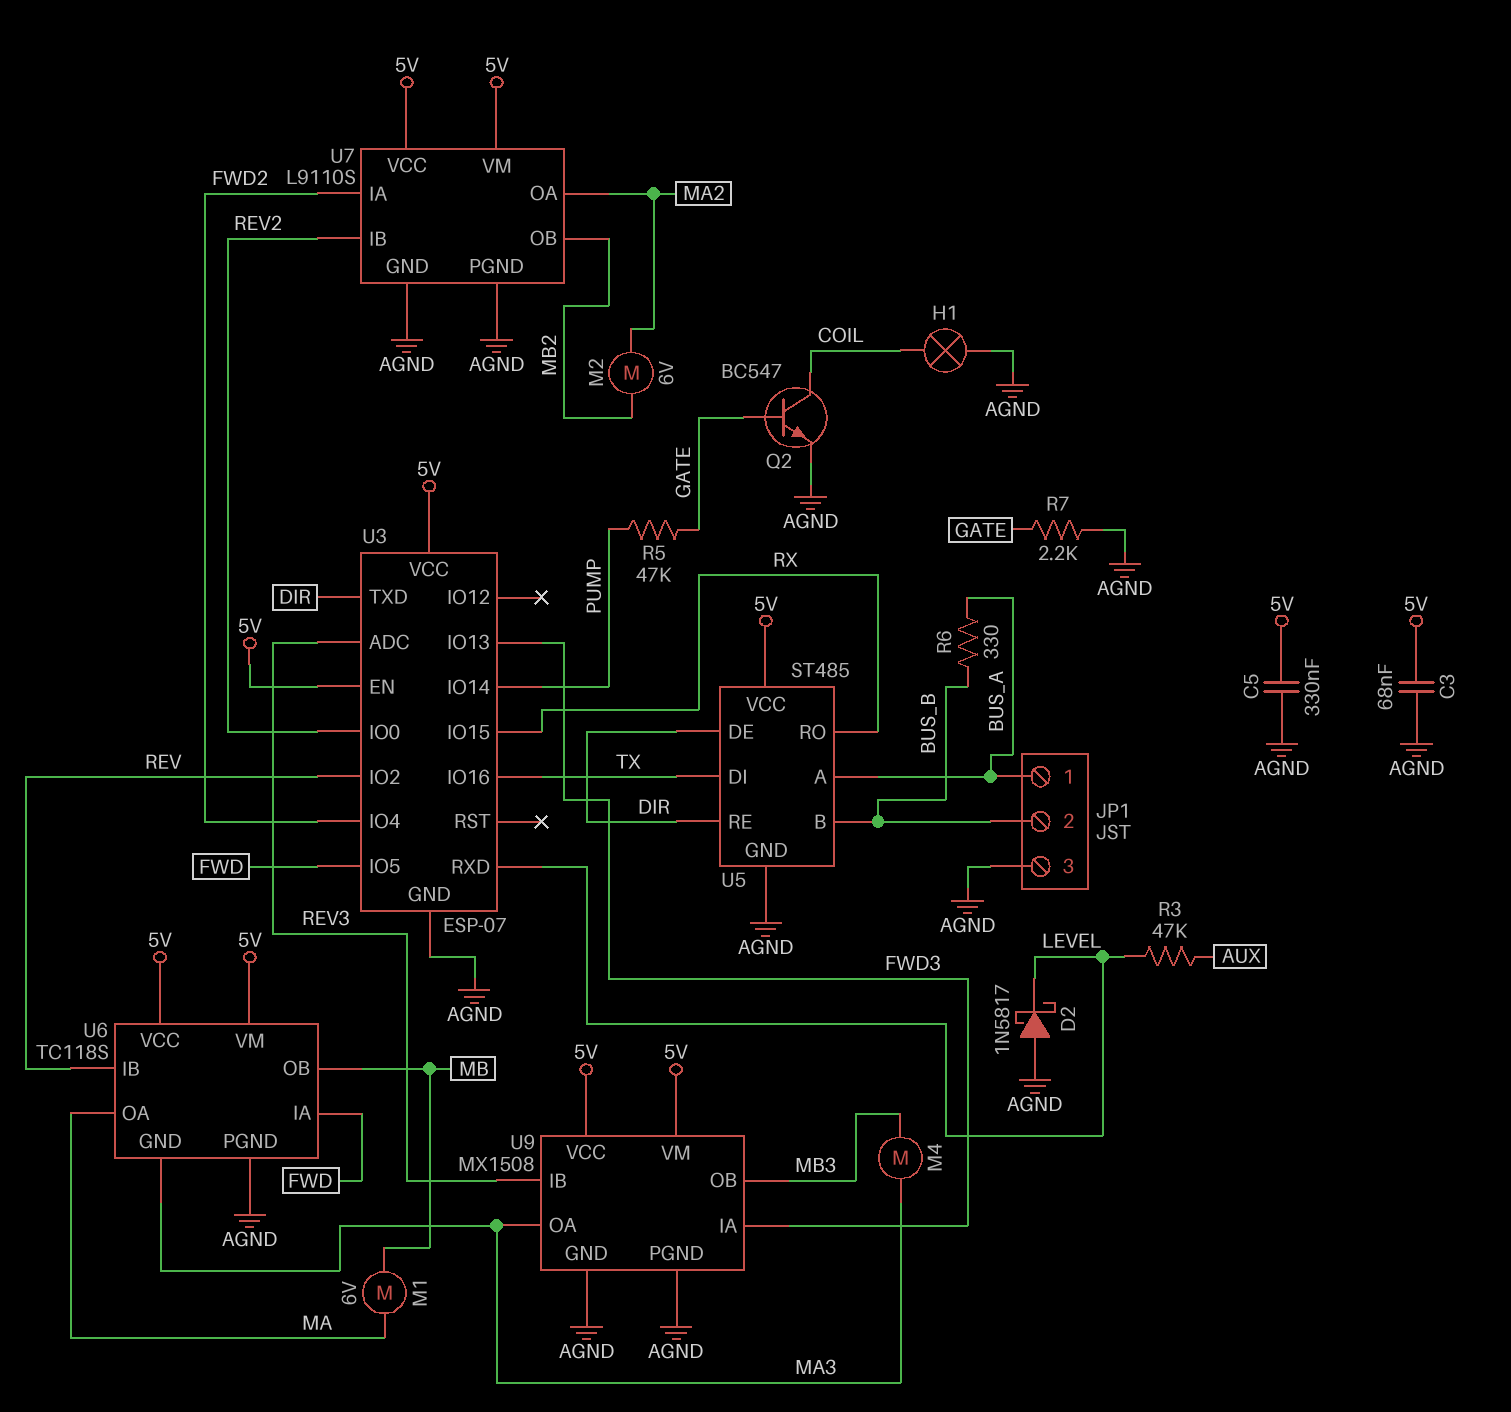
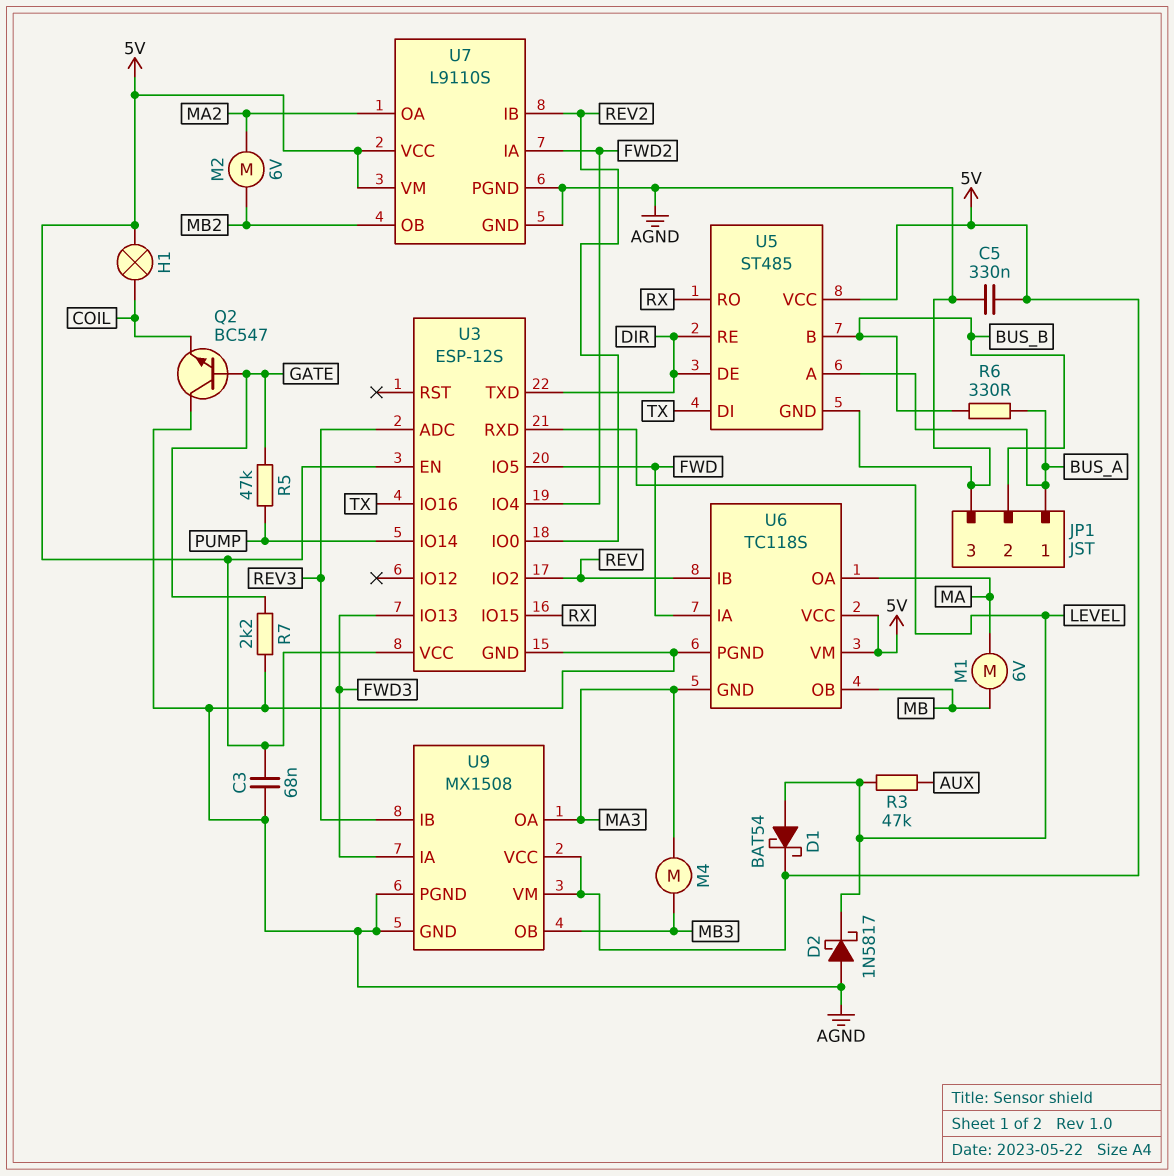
D1: none -> schottky BAT54 (A LEVEL, K 5V)
H1: lamp (AGND, COIL) -> lamp (5V, COIL)
Q2: NPN BC547 (B GATE, C COIL, E AGND) -> NPN BC547 (B GATE, C AGND, E COIL)
U3: ESP-07 -> ESP-12S

